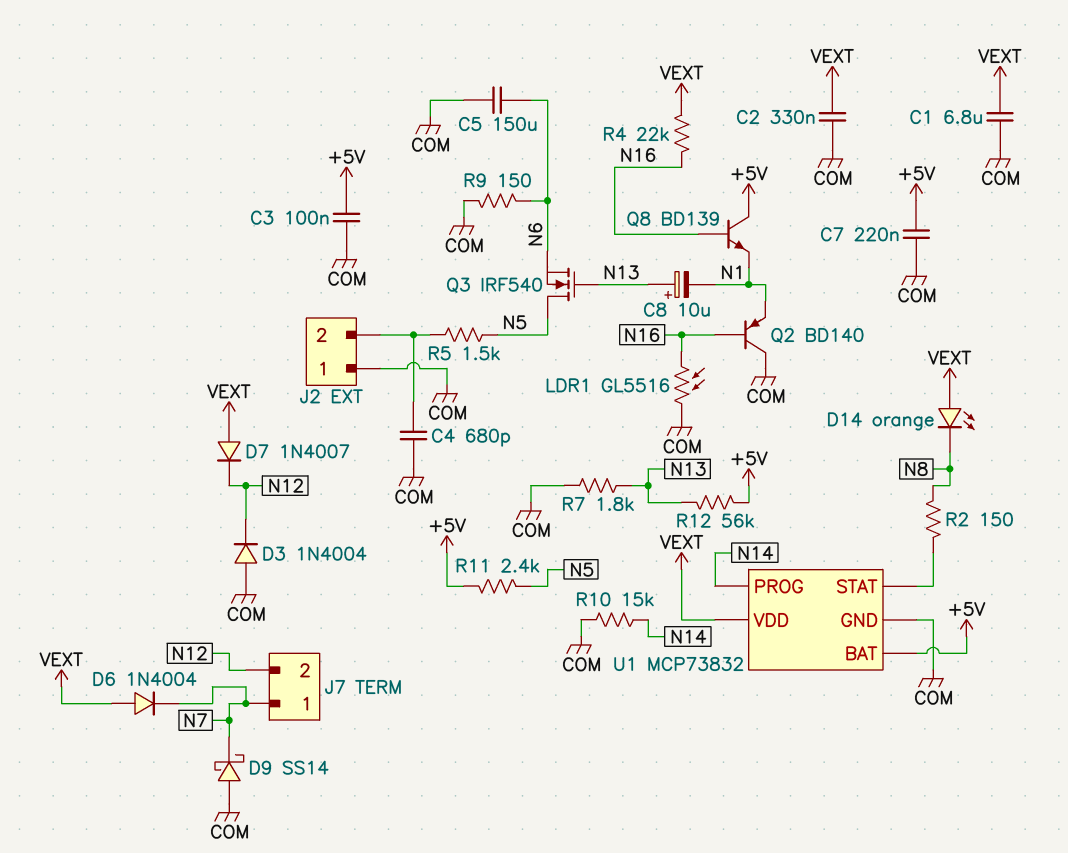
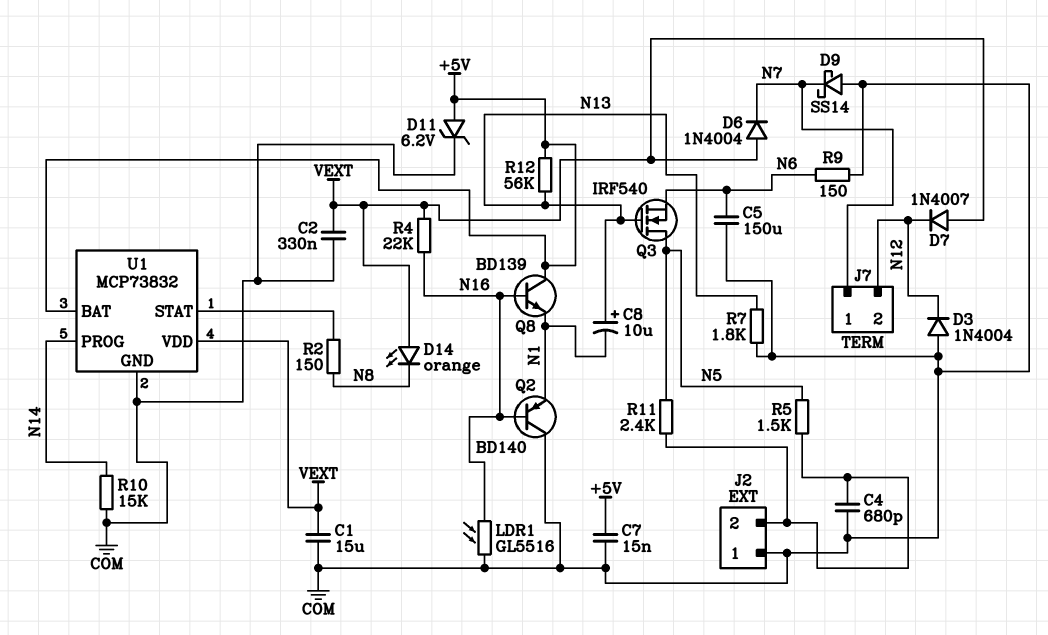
C1: 6.8uF (COM, VEXT) -> 15uF (COM, VEXT)
C3: 100nF (+5V, COM) -> none
C7: 220nF (+5V, COM) -> 15nF (+5V, COM)
D11: none -> zener 6.2V (A +5V, K COM)
R11: 2.4k (+5V, N5) -> 2.4k (J2/2, N5)

